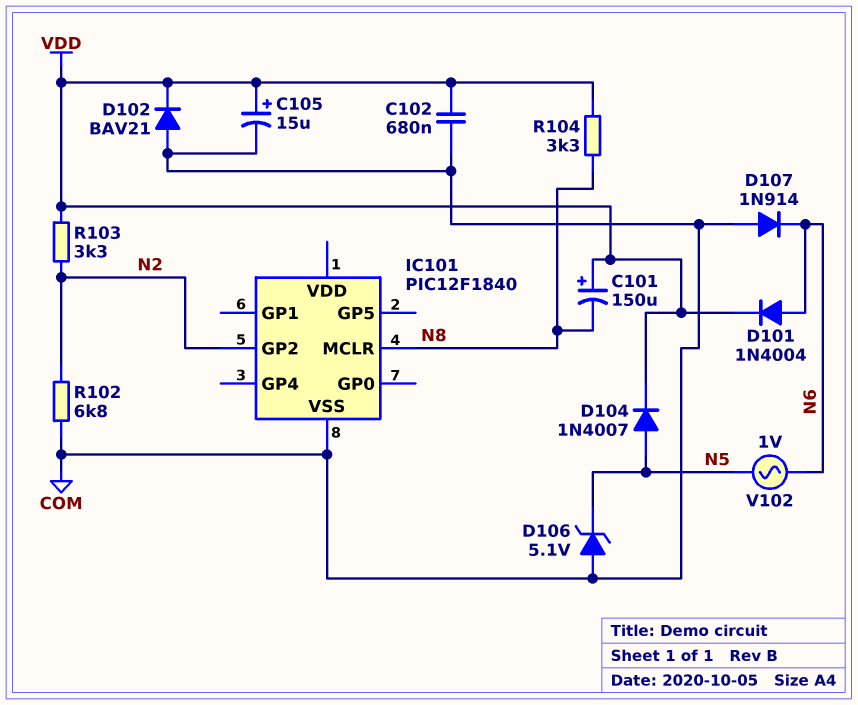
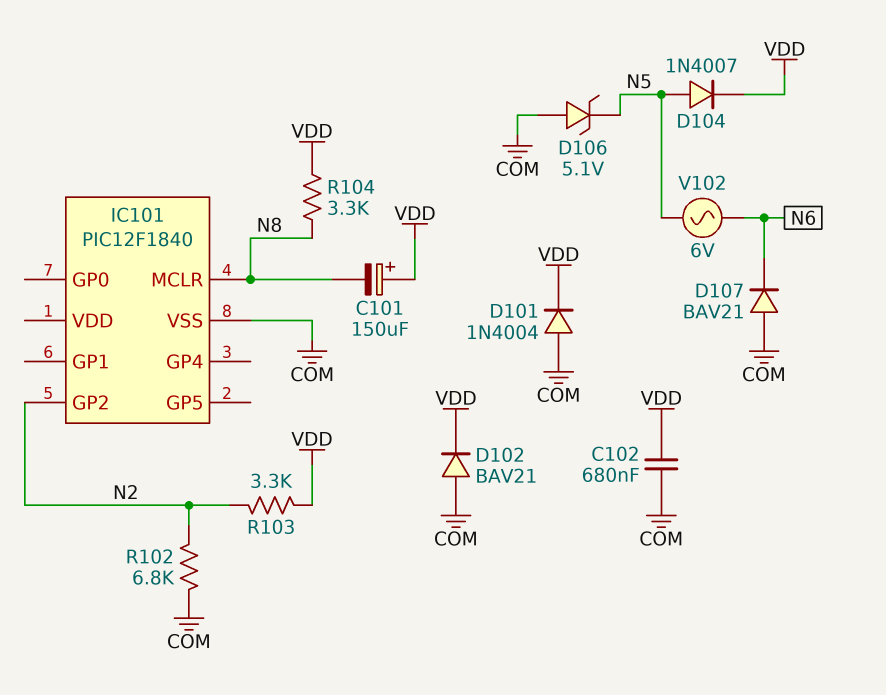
C105: 15uF (plus VDD, minus COM) -> none
D101: diode 1N4004 (A N6, K VDD) -> diode 1N4004 (A COM, K VDD)
D107: diode 1N914 (A COM, K N6) -> diode BAV21 (A COM, K N6)
V102: AC 1V (N5, N6) -> AC 6V (N5, N6)

